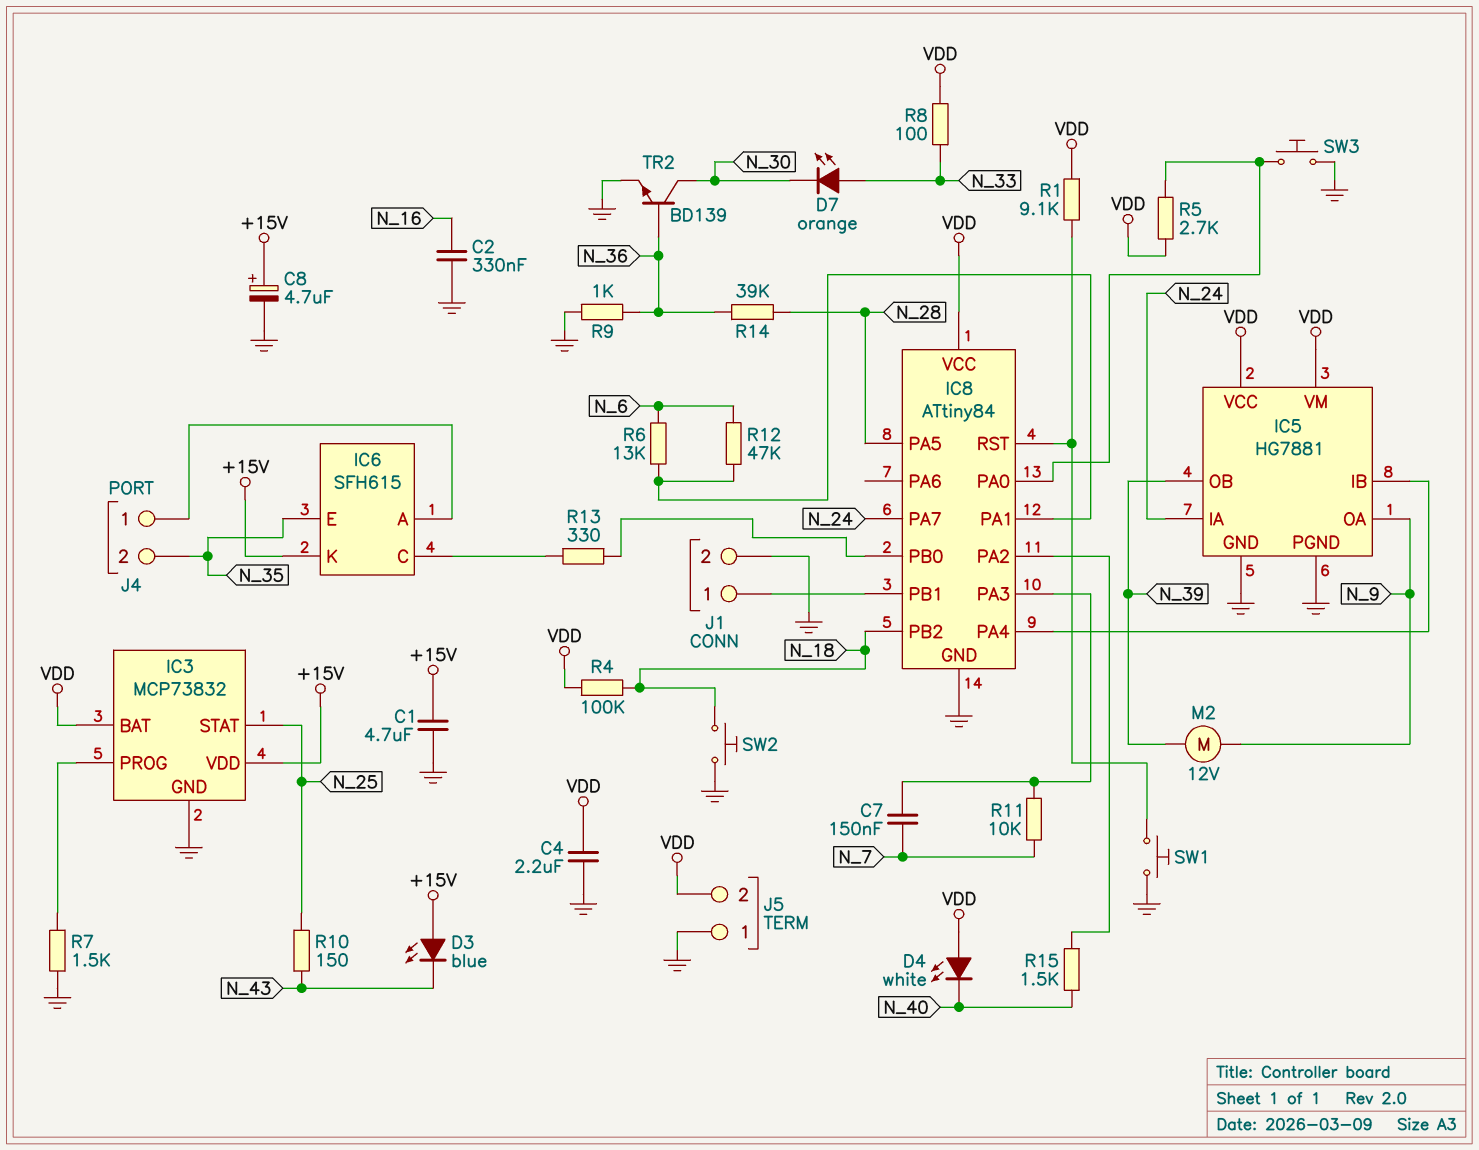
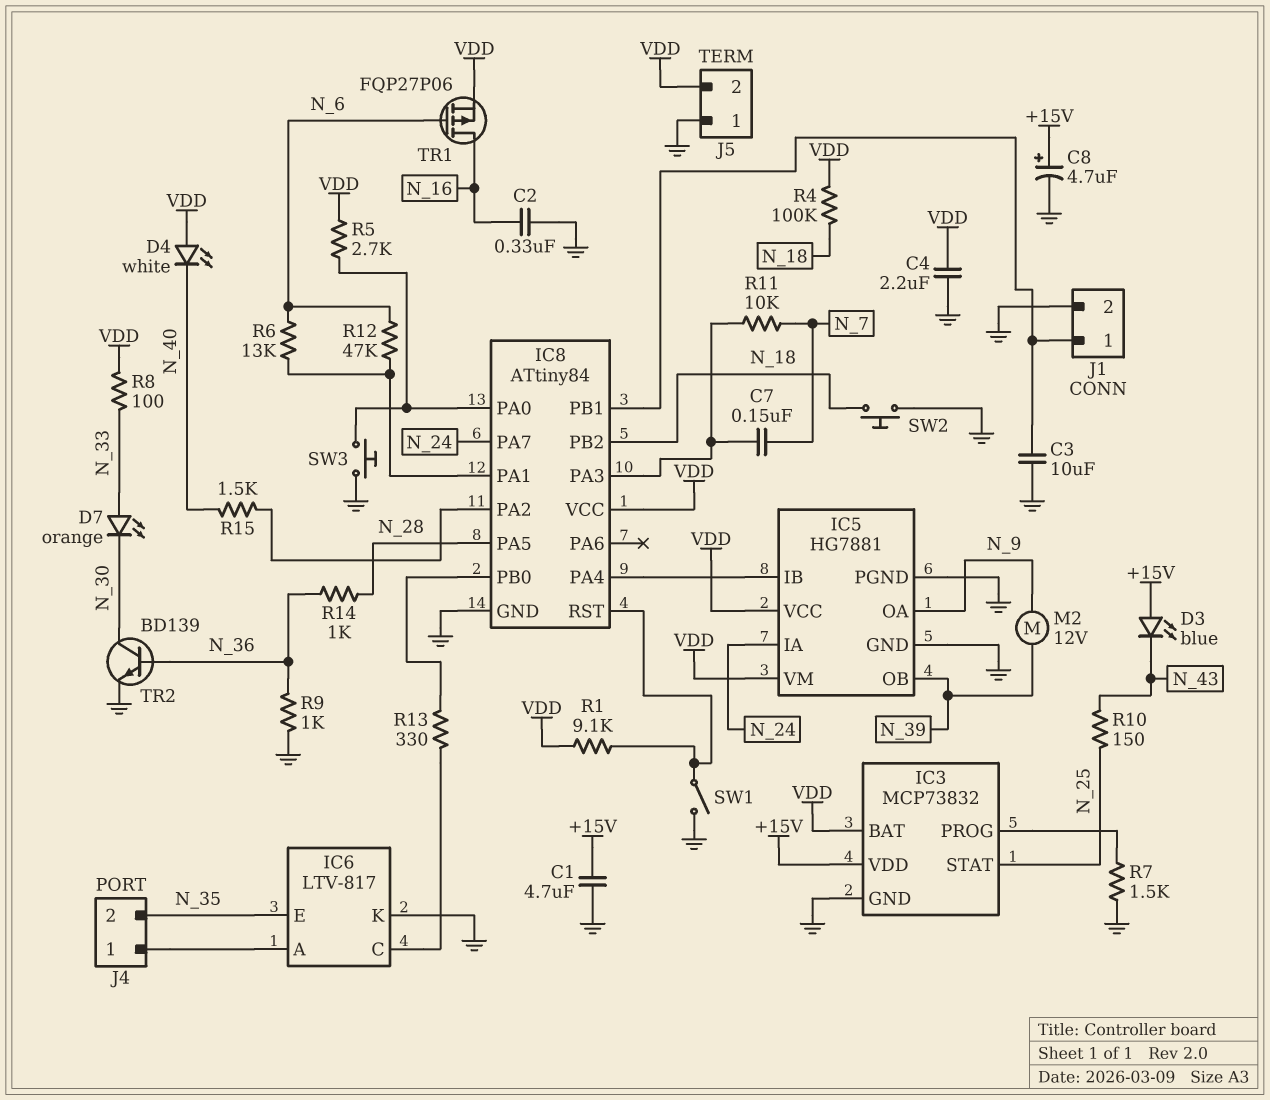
C3: none -> 10uF (GND, IC8/PB1)
IC6: SFH615 -> LTV-817
IC6 pin K: +15V -> GND
R14: 39k (N_28, N_36) -> 1k (N_28, N_36)
SW1: button (GND, IC8/RST) -> switch (GND, IC8/RST)
TR1: none -> PMOS FQP27P06 (G N_6, D N_16, S VDD)

